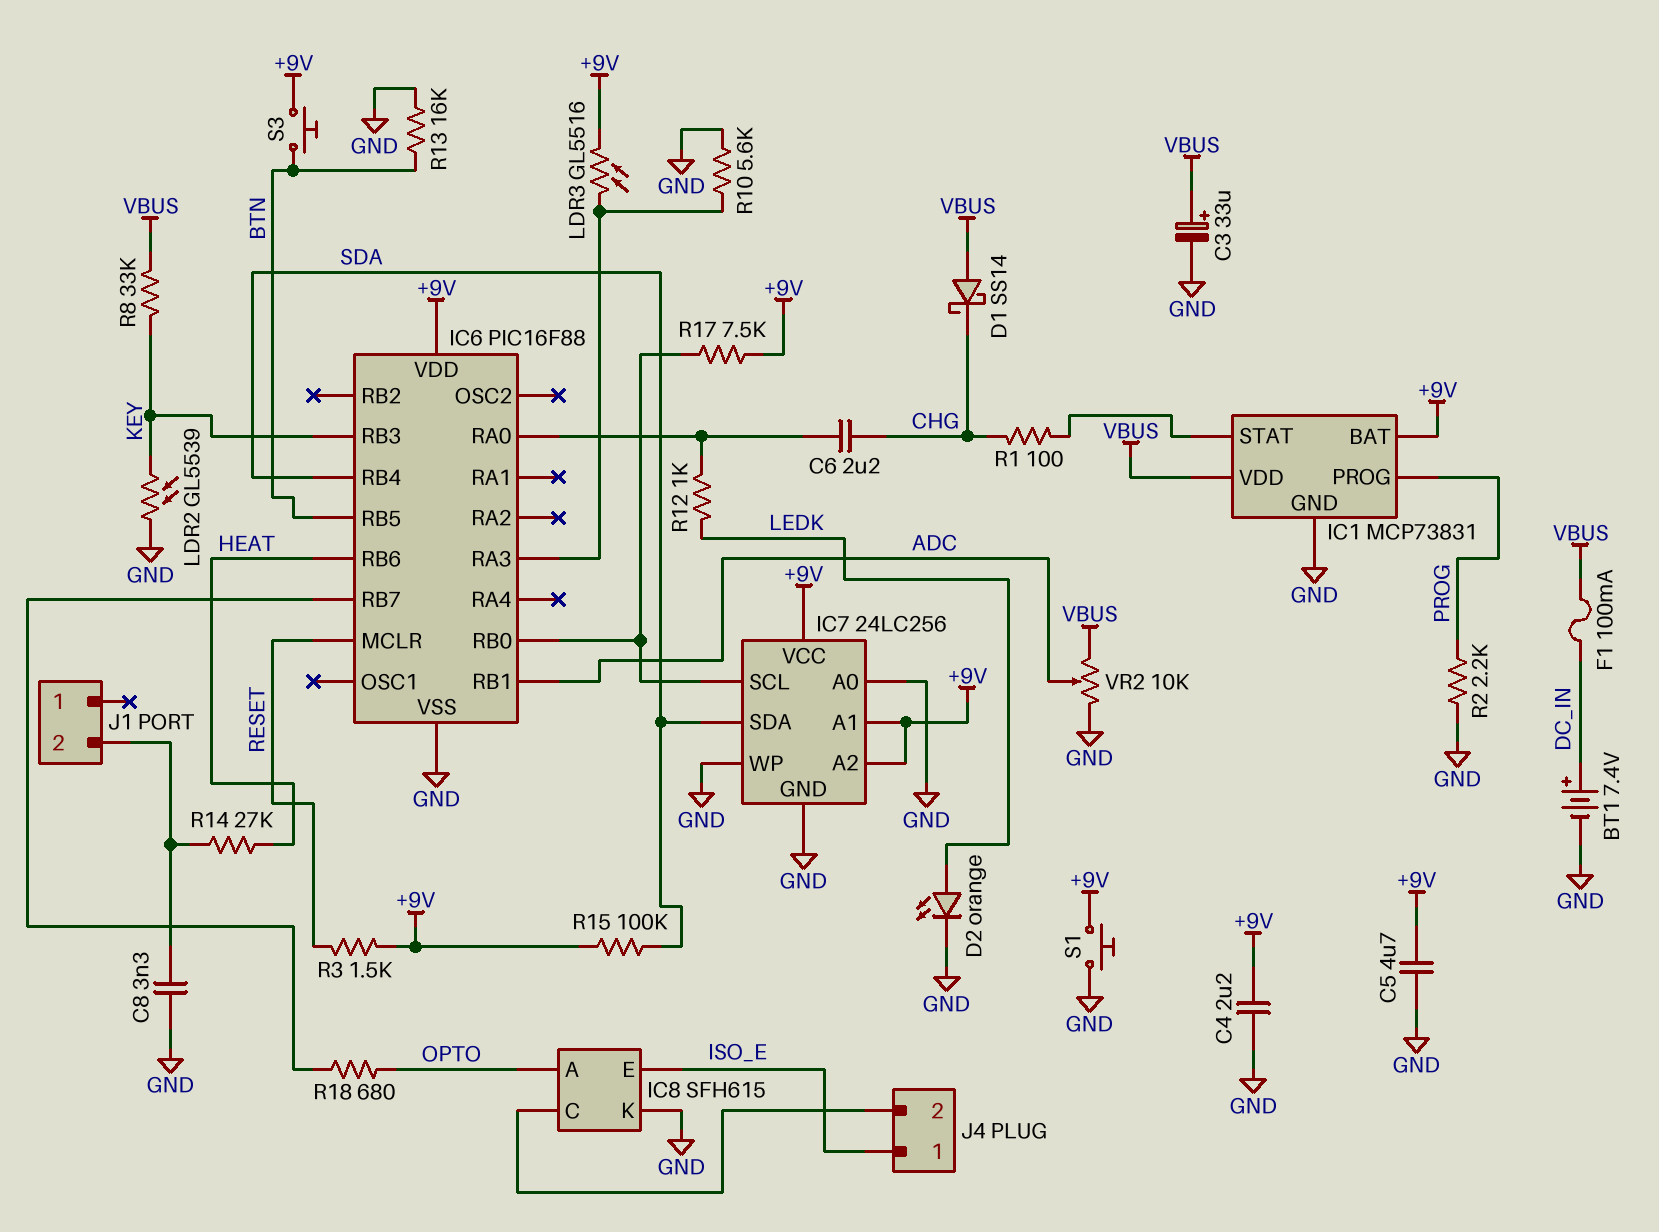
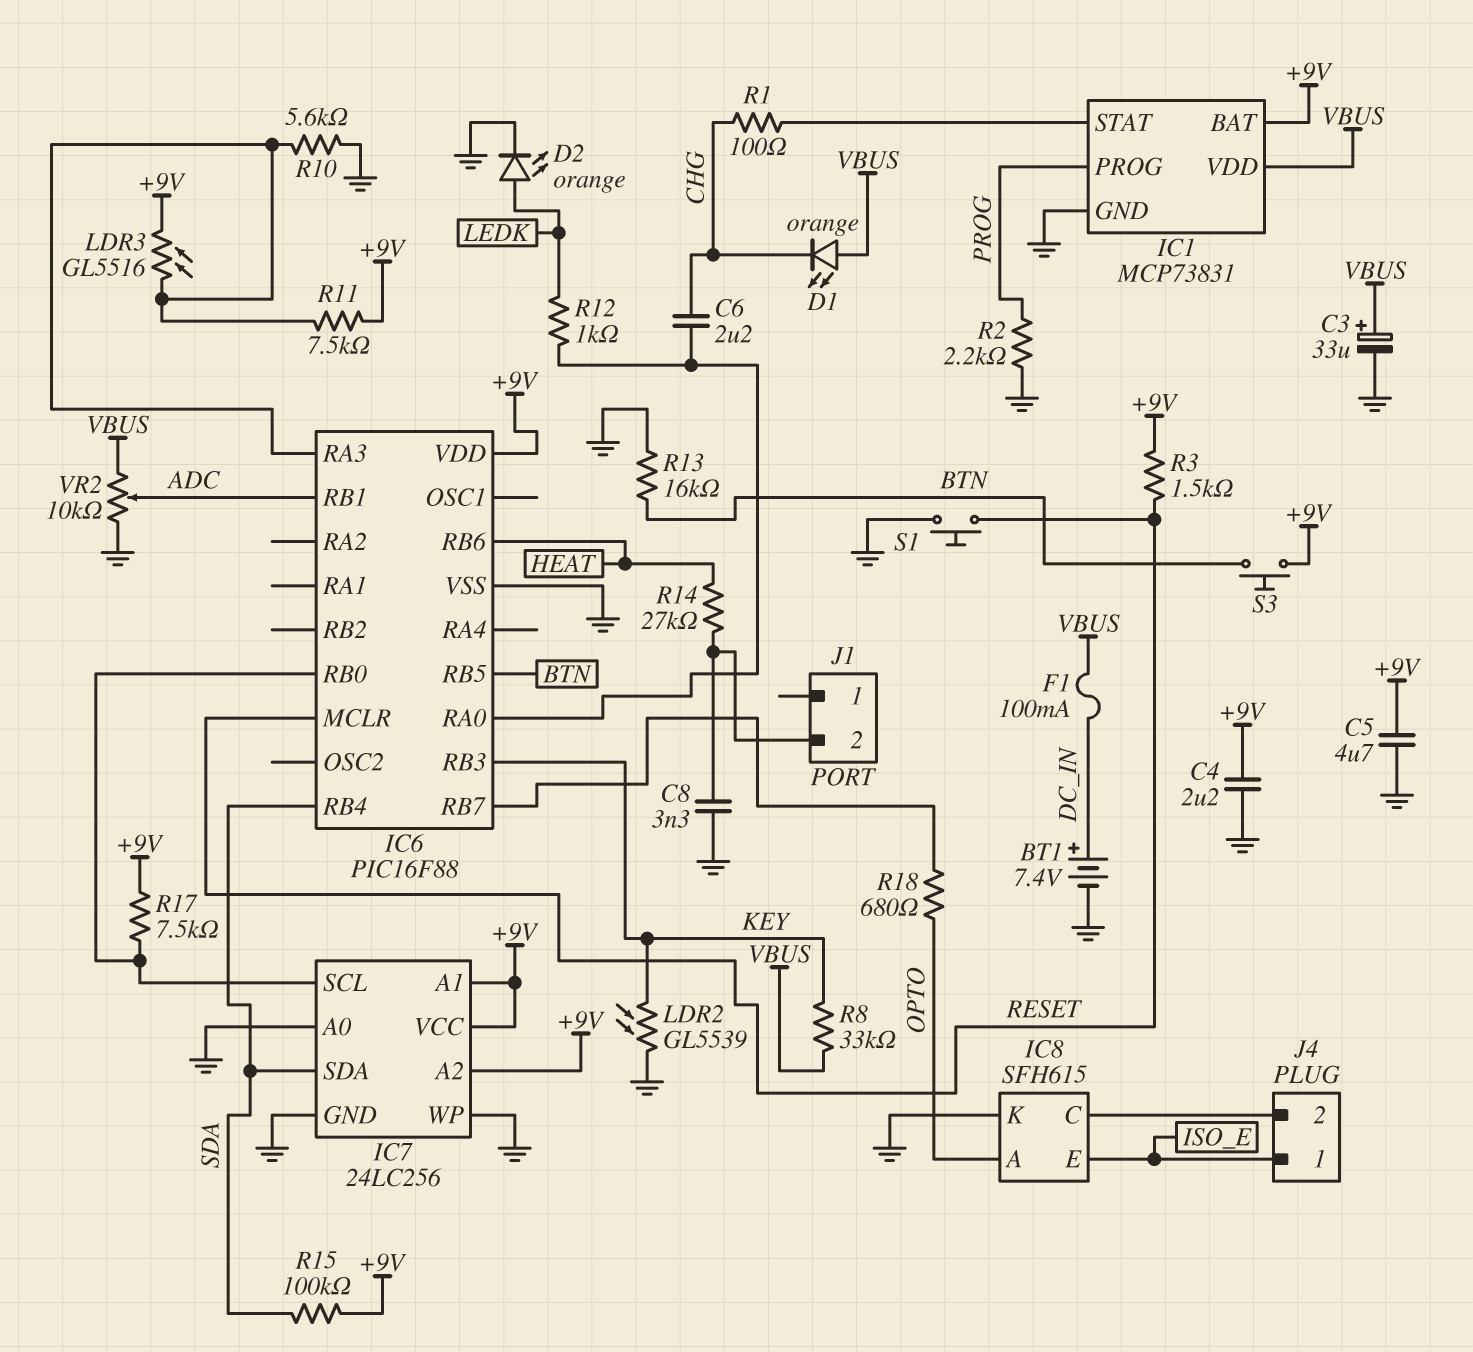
D1: schottky SS14 (A VBUS, K CHG) -> LED orange (A VBUS, K CHG)
R11: none -> 7.5k (+9V, IC6/RA3)
S1: button (+9V, GND) -> button (GND, RESET)

